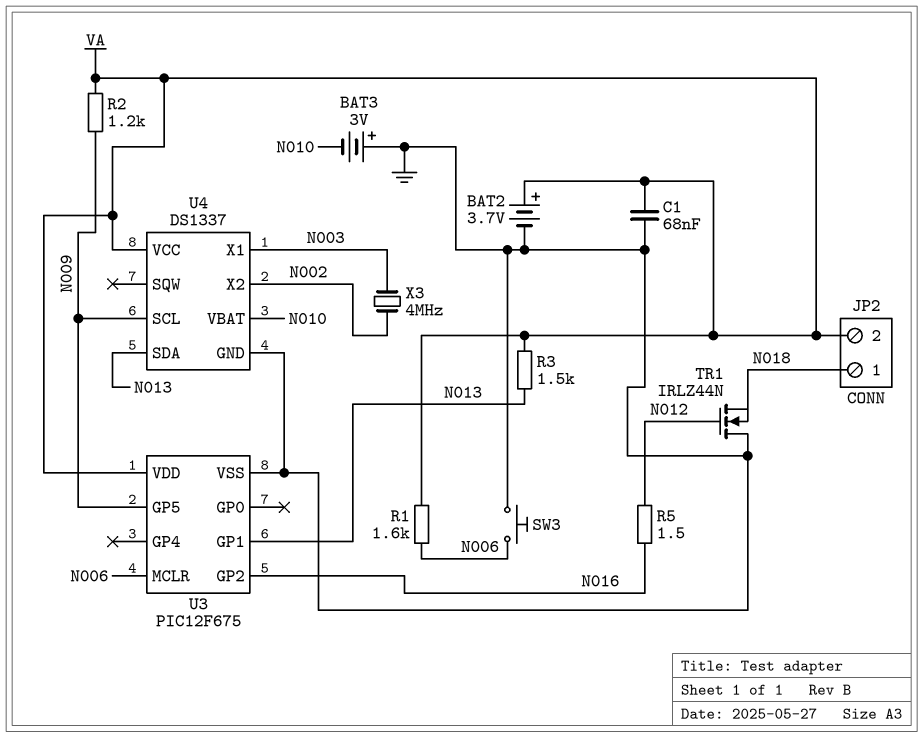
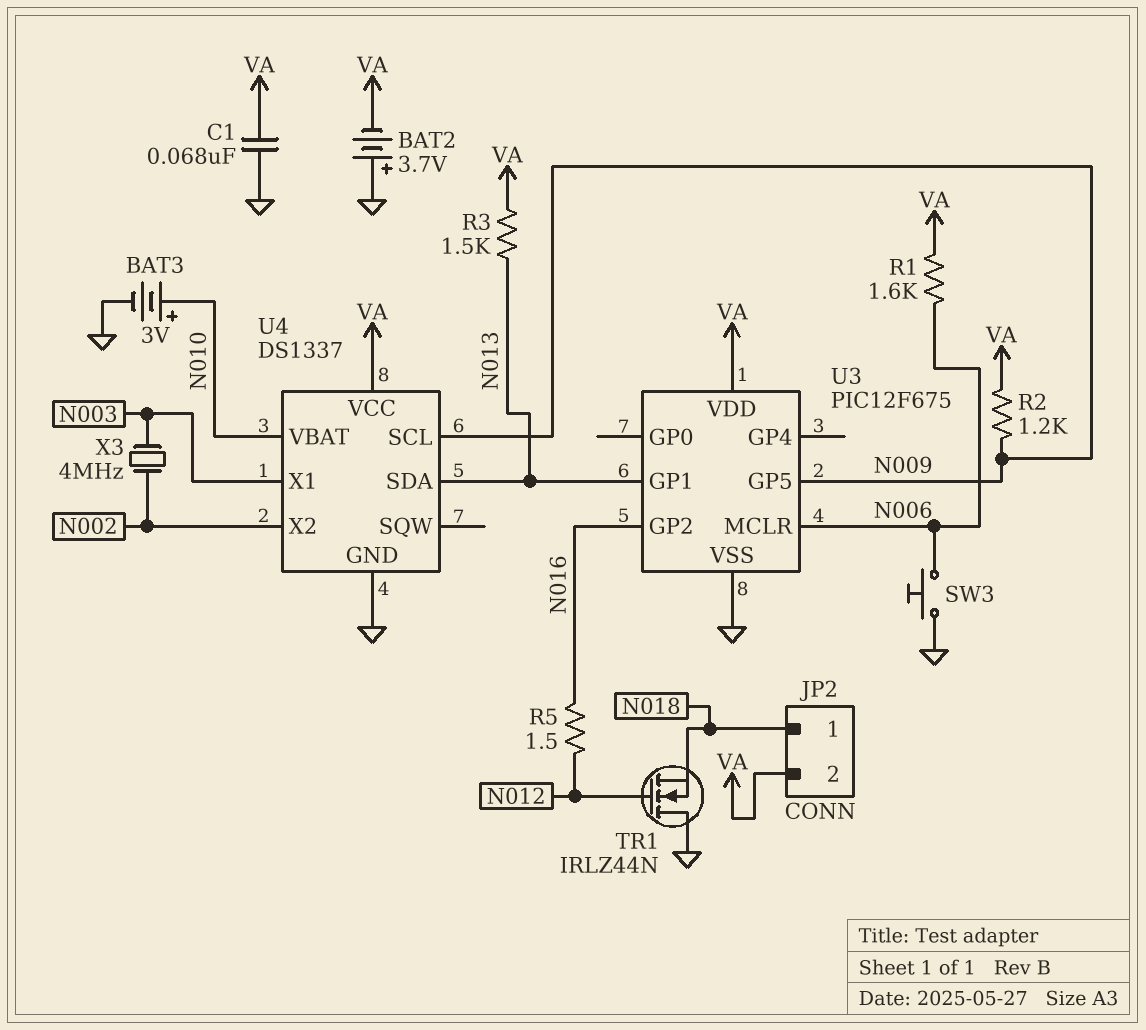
BAT2: 3.7V (plus VA, minus GND) -> 3.7V (plus GND, minus VA)
BAT3: 3V (plus GND, minus N010) -> 3V (plus N010, minus GND)

